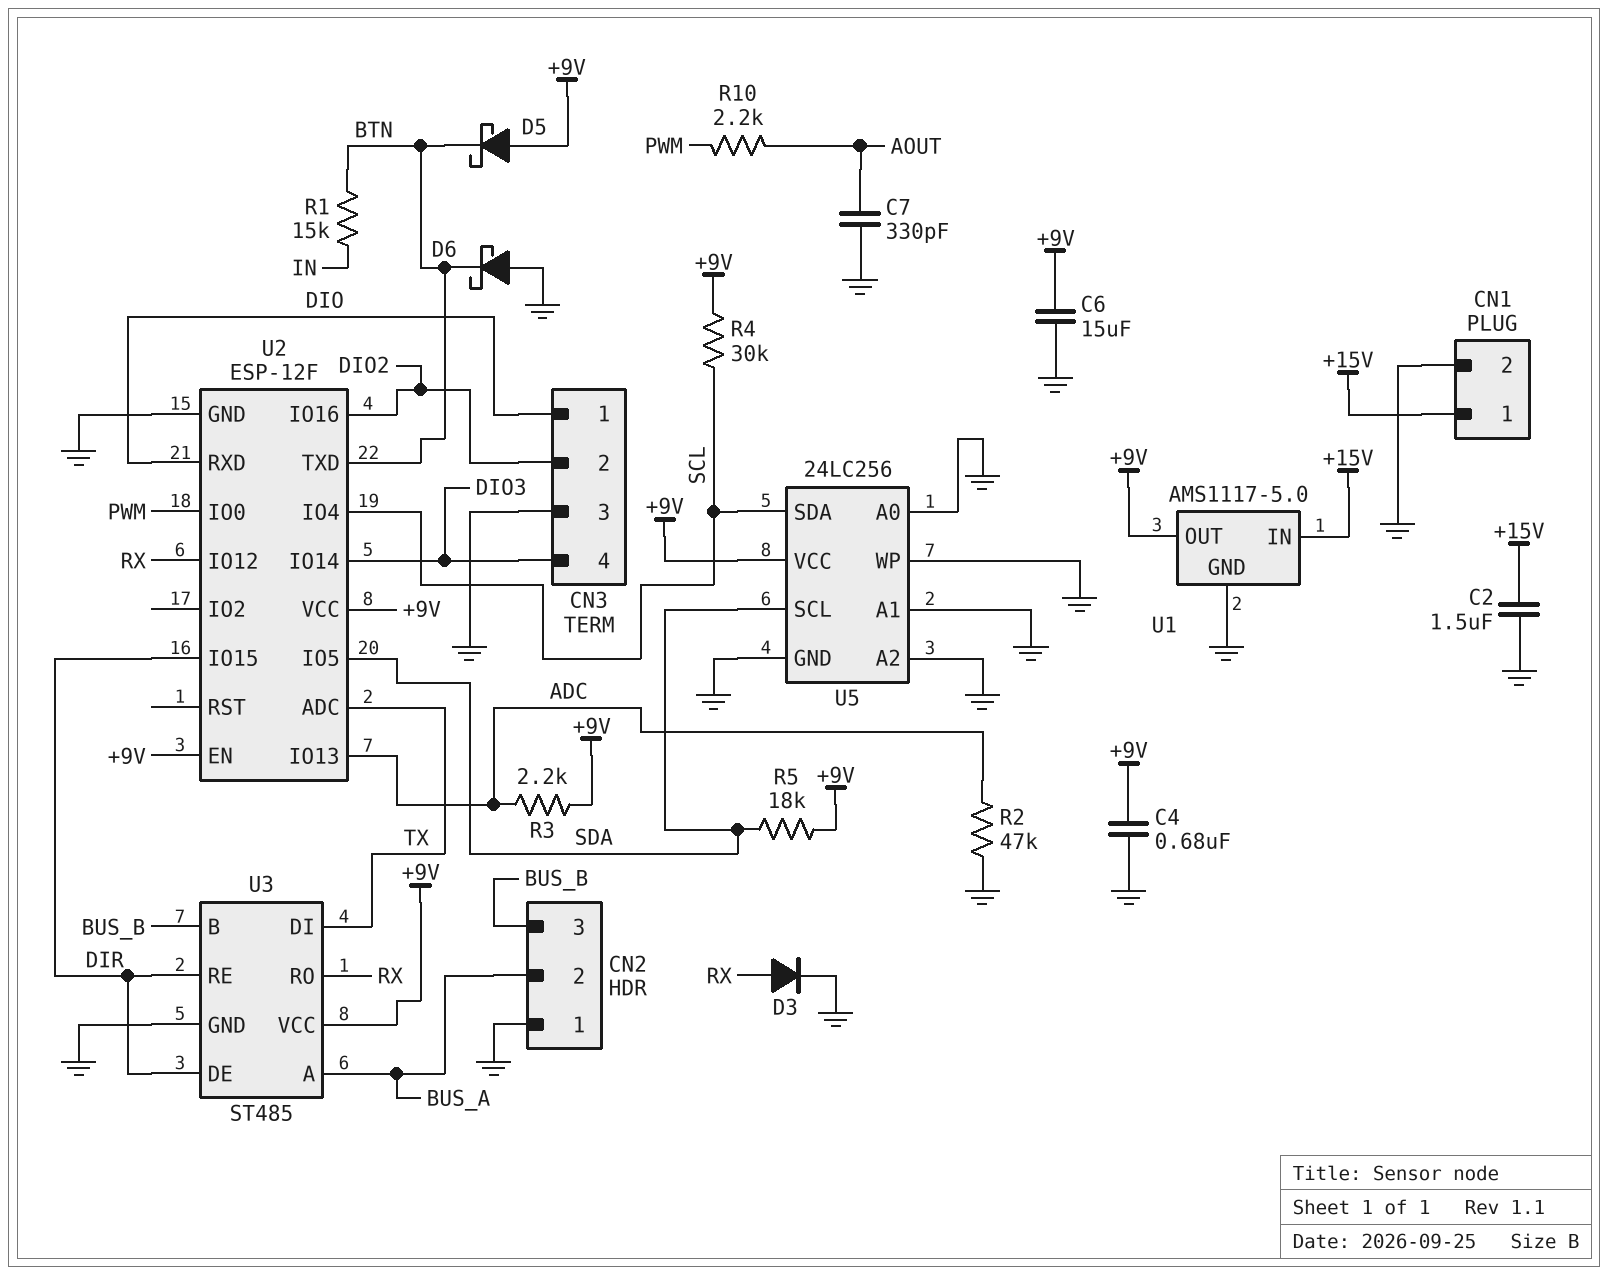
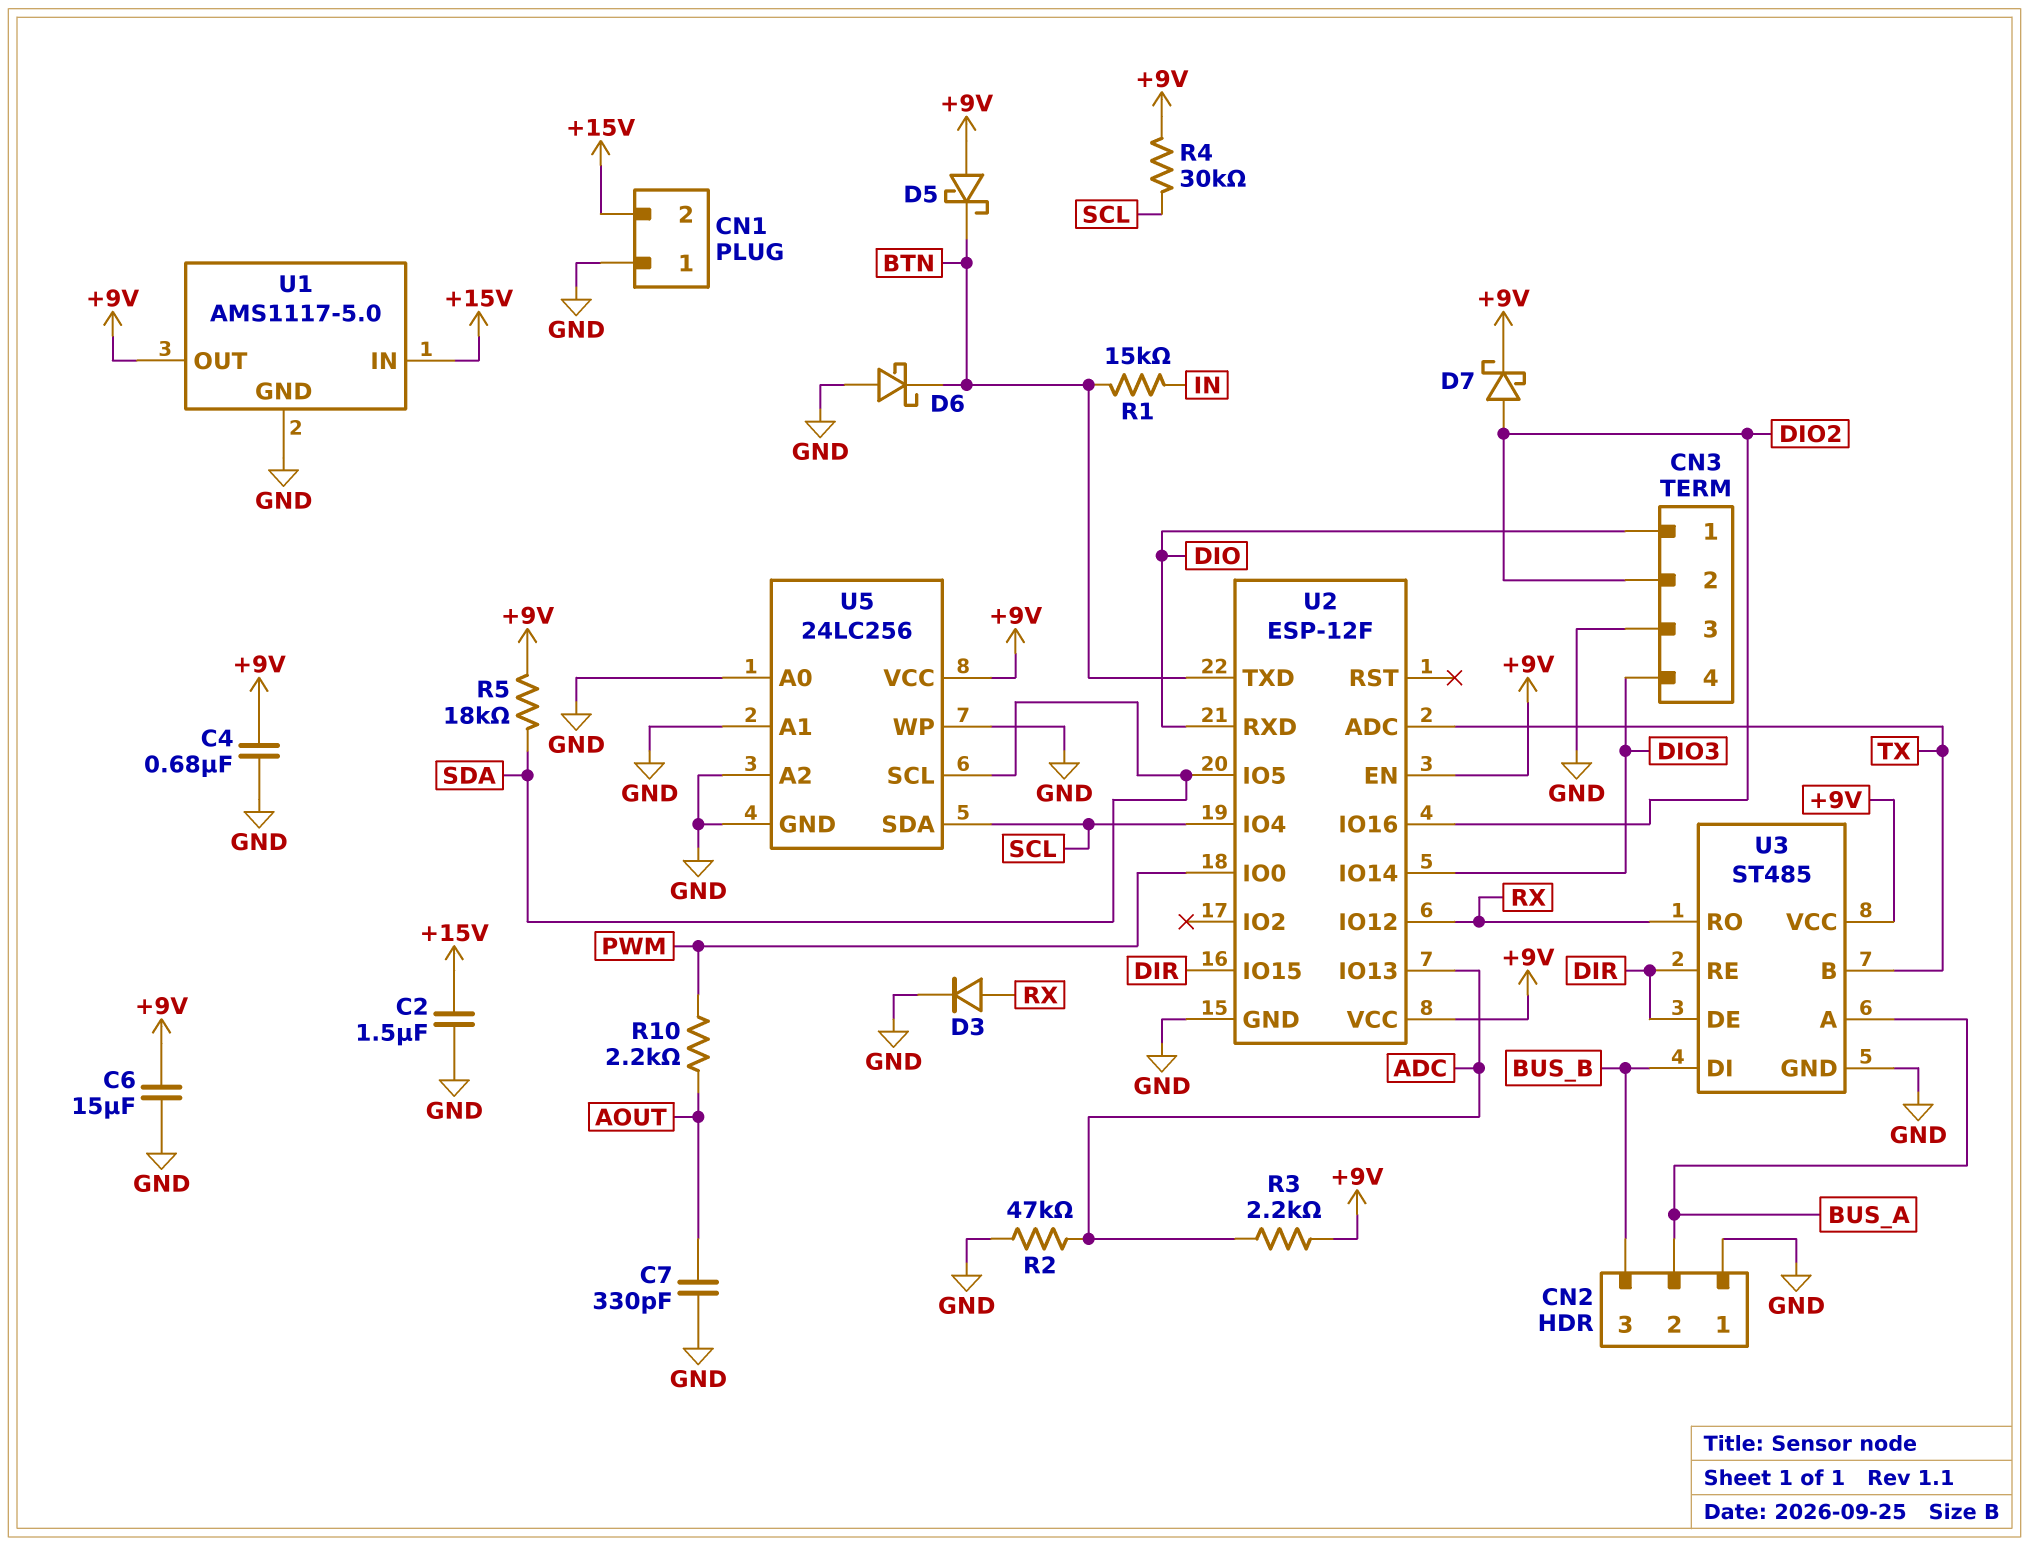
CN1 pin 1: +15V -> GND
CN1 pin 2: GND -> +15V
D7: none -> schottky (A DIO2, K +9V)
U3 pin B: BUS_B -> TX
U3 pin DI: TX -> BUS_B

